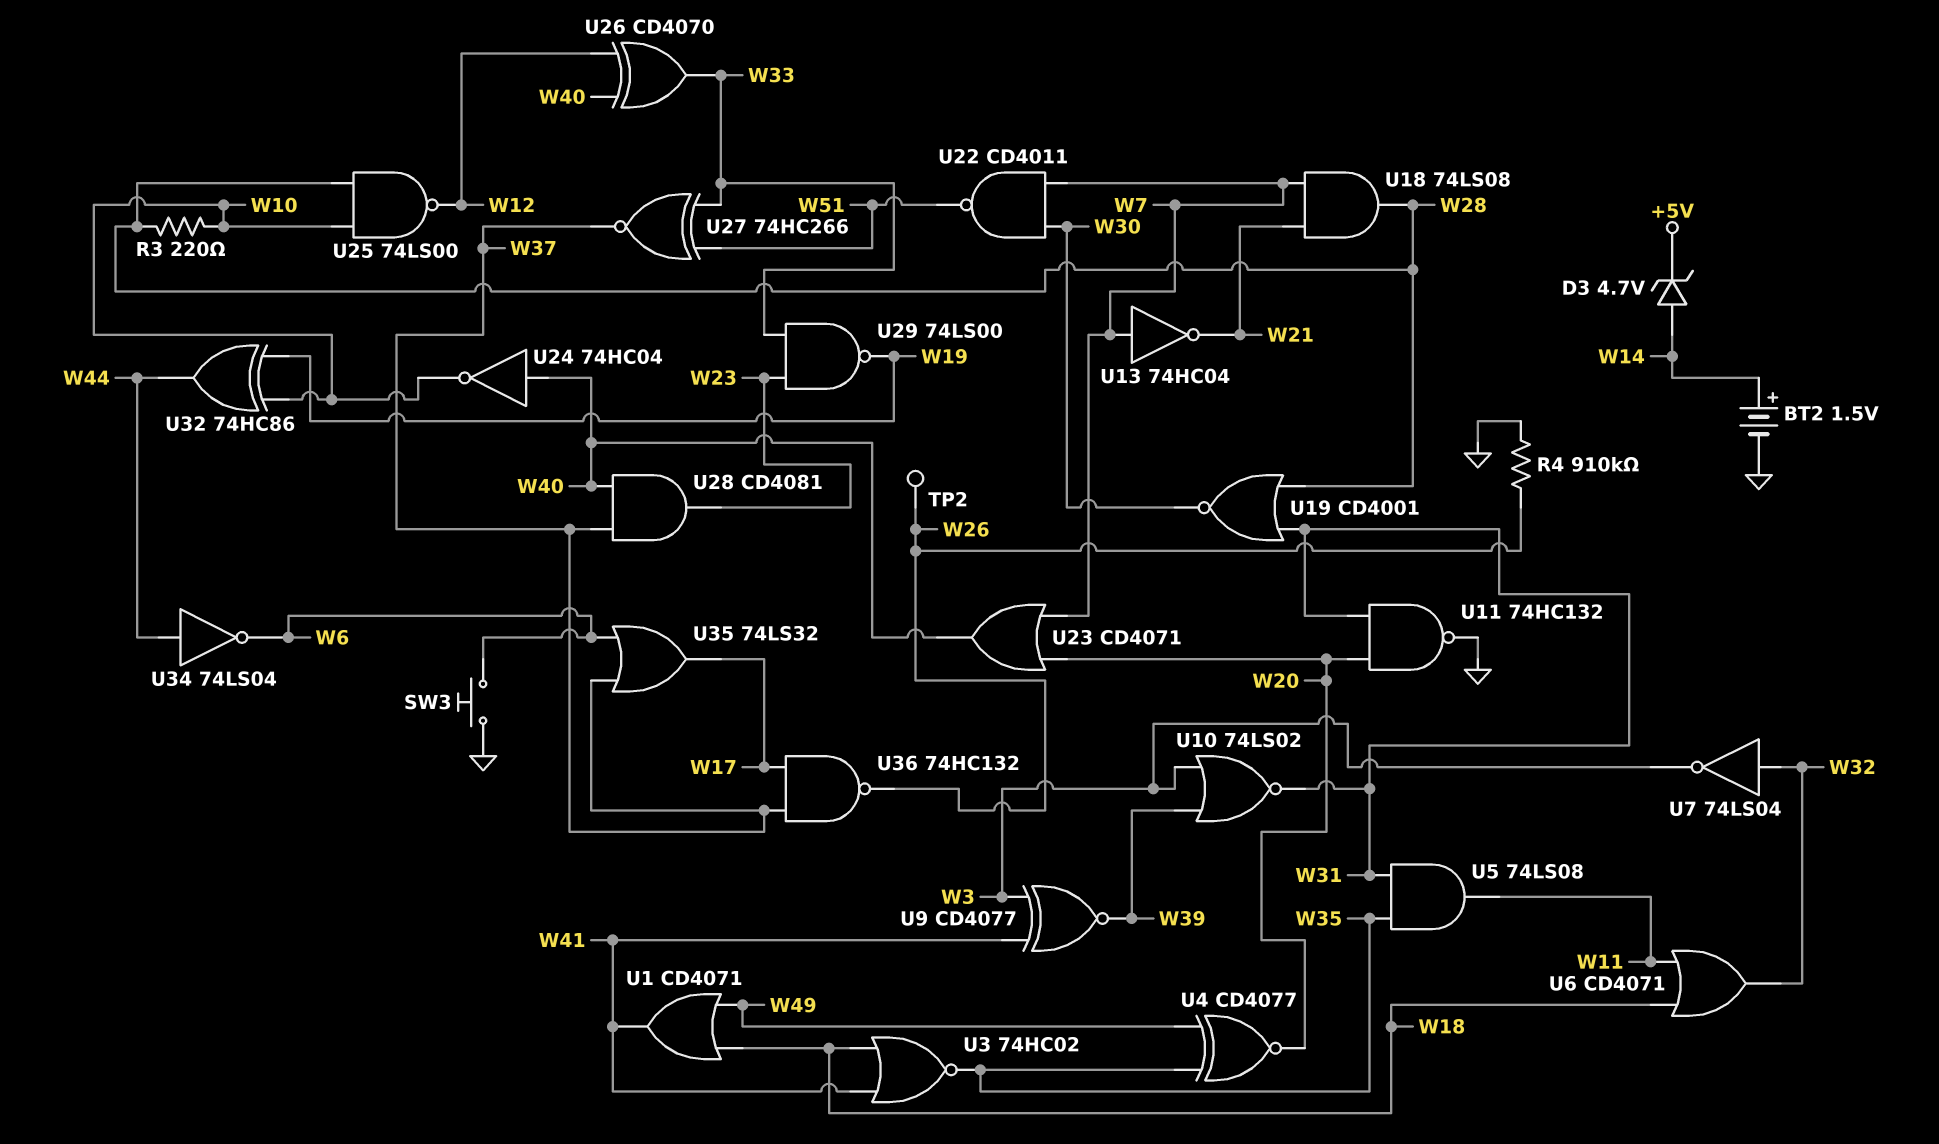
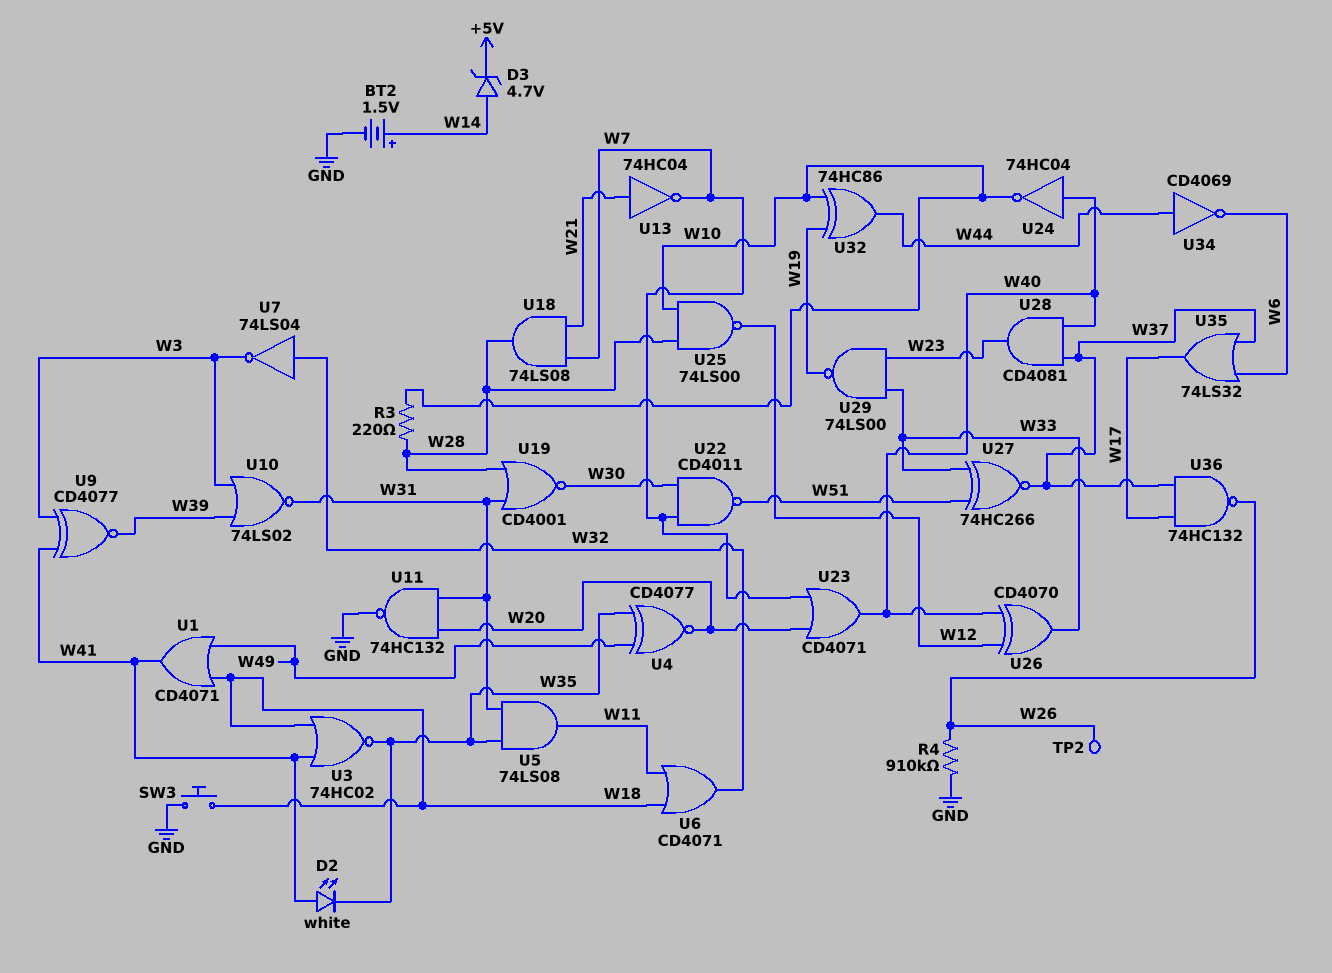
D2: none -> LED white (A W41, K W35)
SW3: button (GND, W6) -> button (GND, W18)
U13: NOT 74HC04 (in W7, out W21) -> NOT 74HC04 (in W21, out W7)
U34: NOT 74LS04 (in W44, out W6) -> NOT CD4069 (in W44, out W6)

